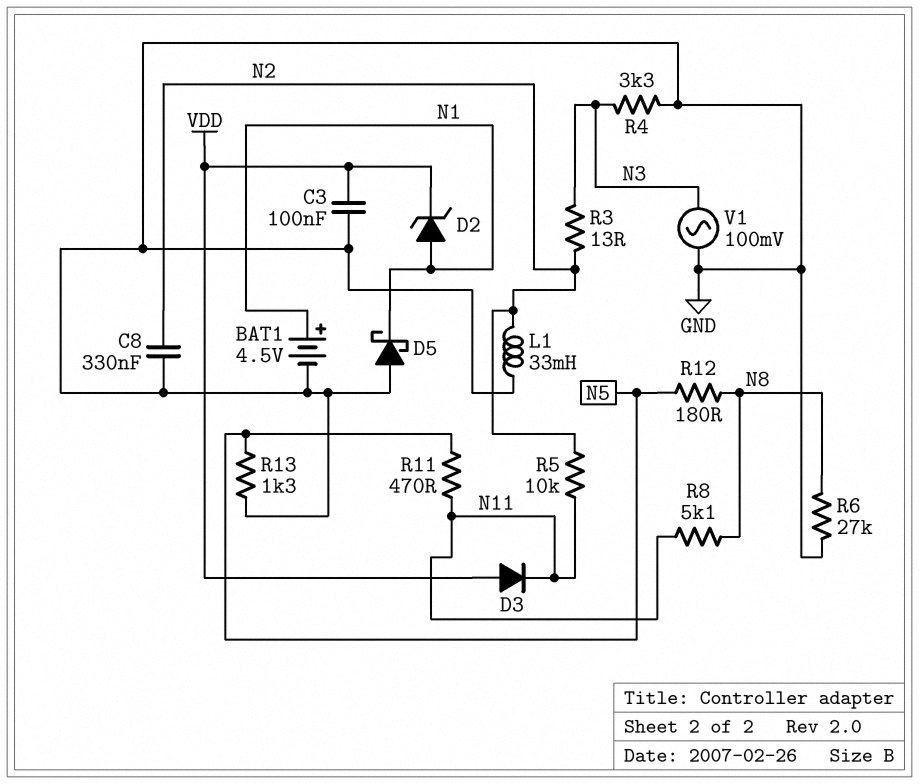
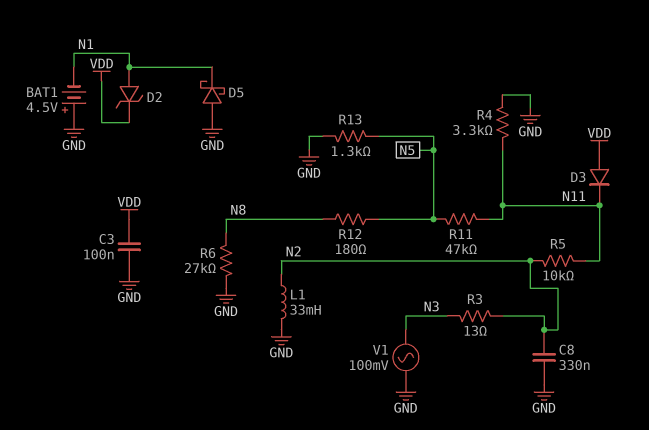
BAT1: 4.5V (plus N1, minus GND) -> 4.5V (plus GND, minus N1)
R4: 3.3k (GND, N3) -> 3.3k (GND, N11)
R8: 5.1k (N8, N11) -> none
R11: 470 (N5, N11) -> 47k (N5, N11)

